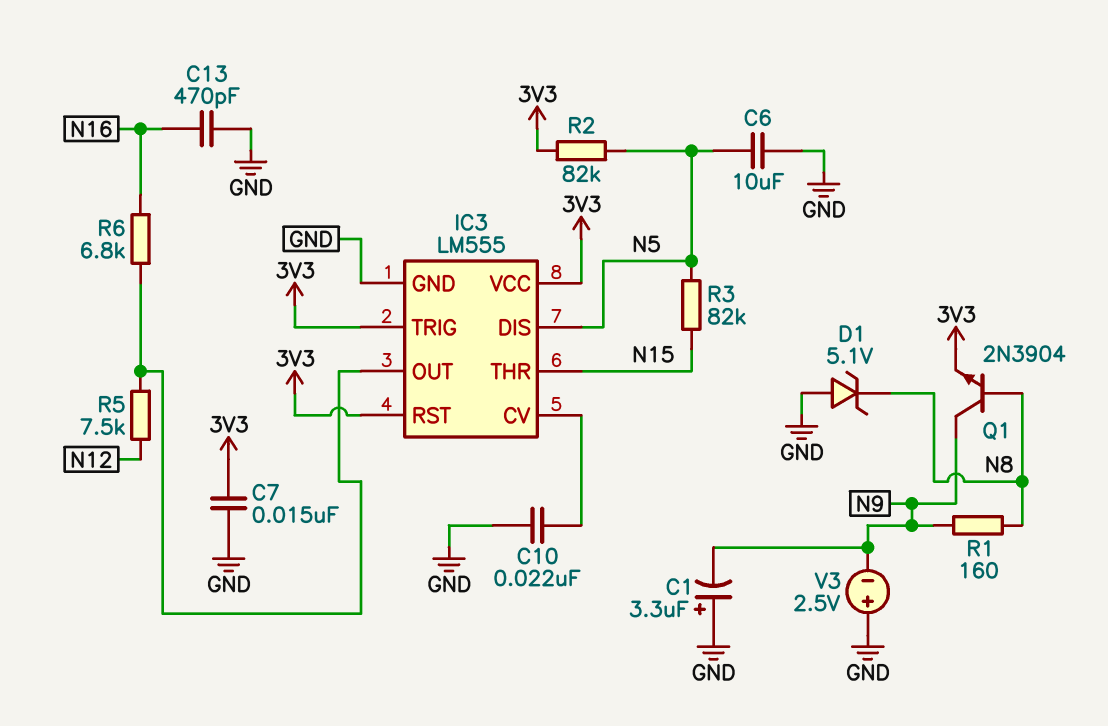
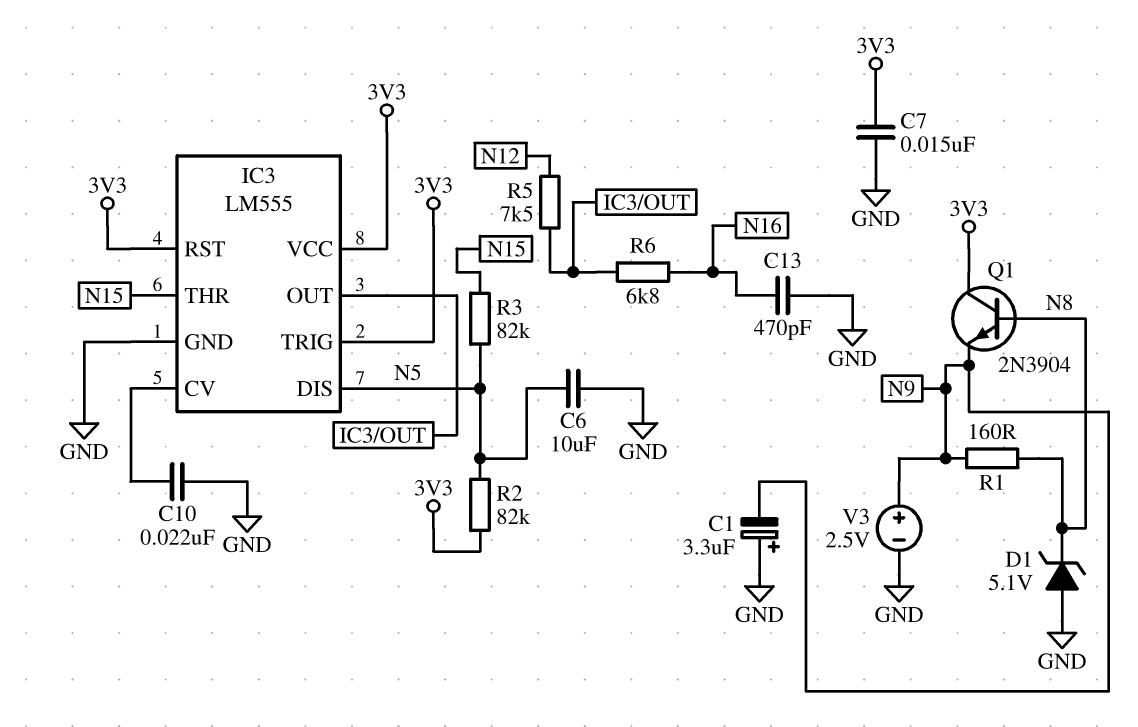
Q1: NPN 2N3904 (B N8, C N9, E 3V3) -> NPN 2N3904 (B N8, C 3V3, E N9)
V3: 2.5V (plus GND, minus N9) -> 2.5V (plus N9, minus GND)

